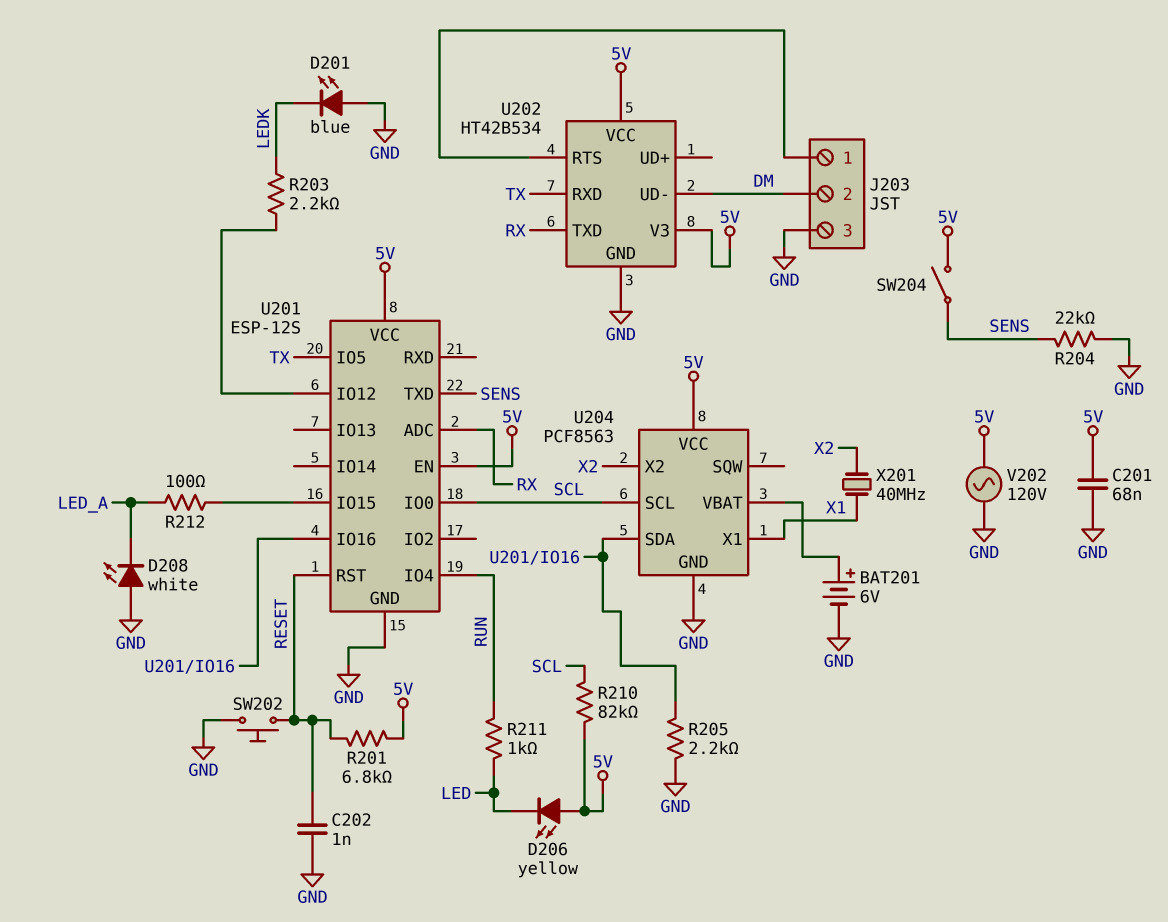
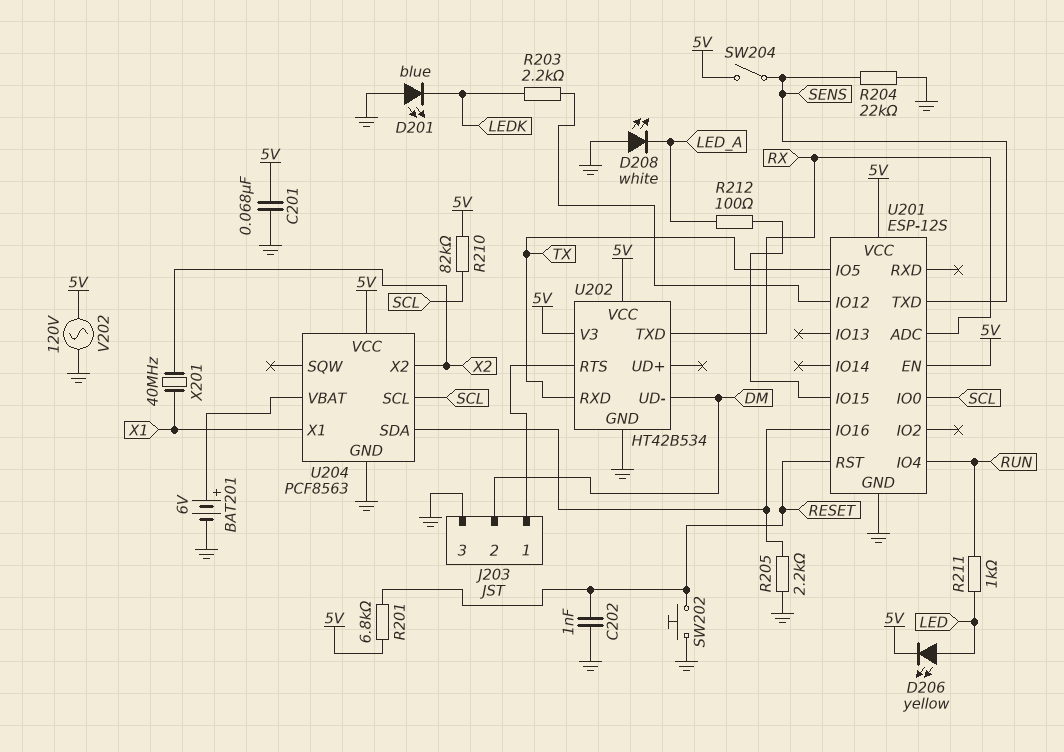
D206: LED yellow (A 5V, K LED) -> LED yellow (A LED, K 5V)

